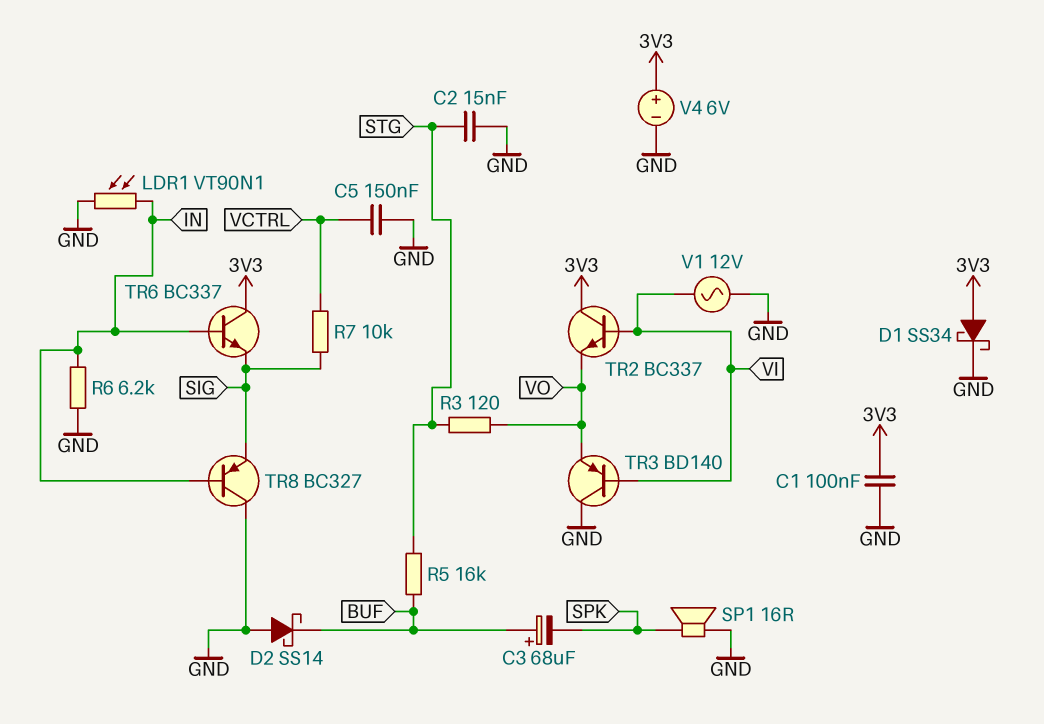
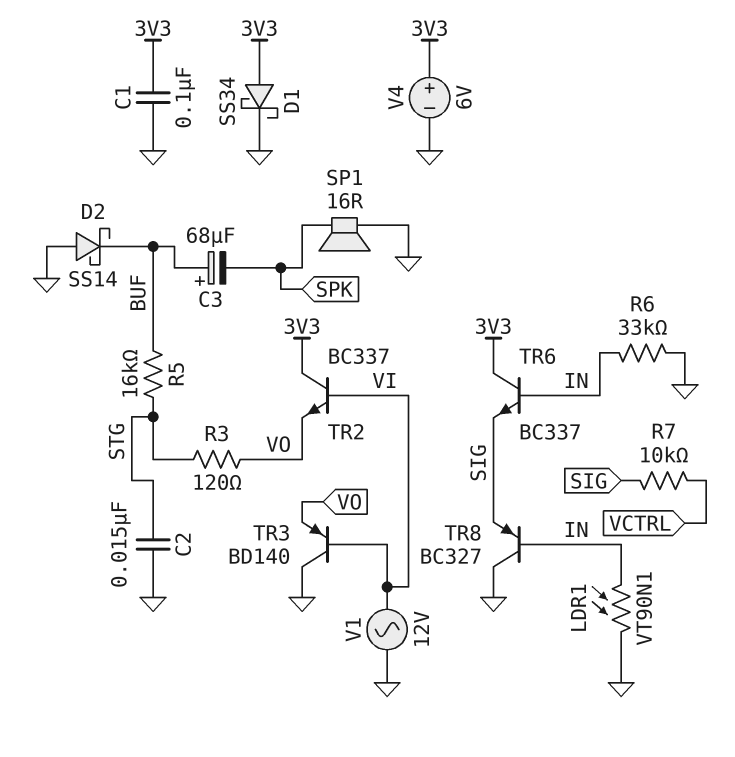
C5: 150nF (GND, VCTRL) -> none
R6: 6.2k (GND, IN) -> 33k (GND, IN)

